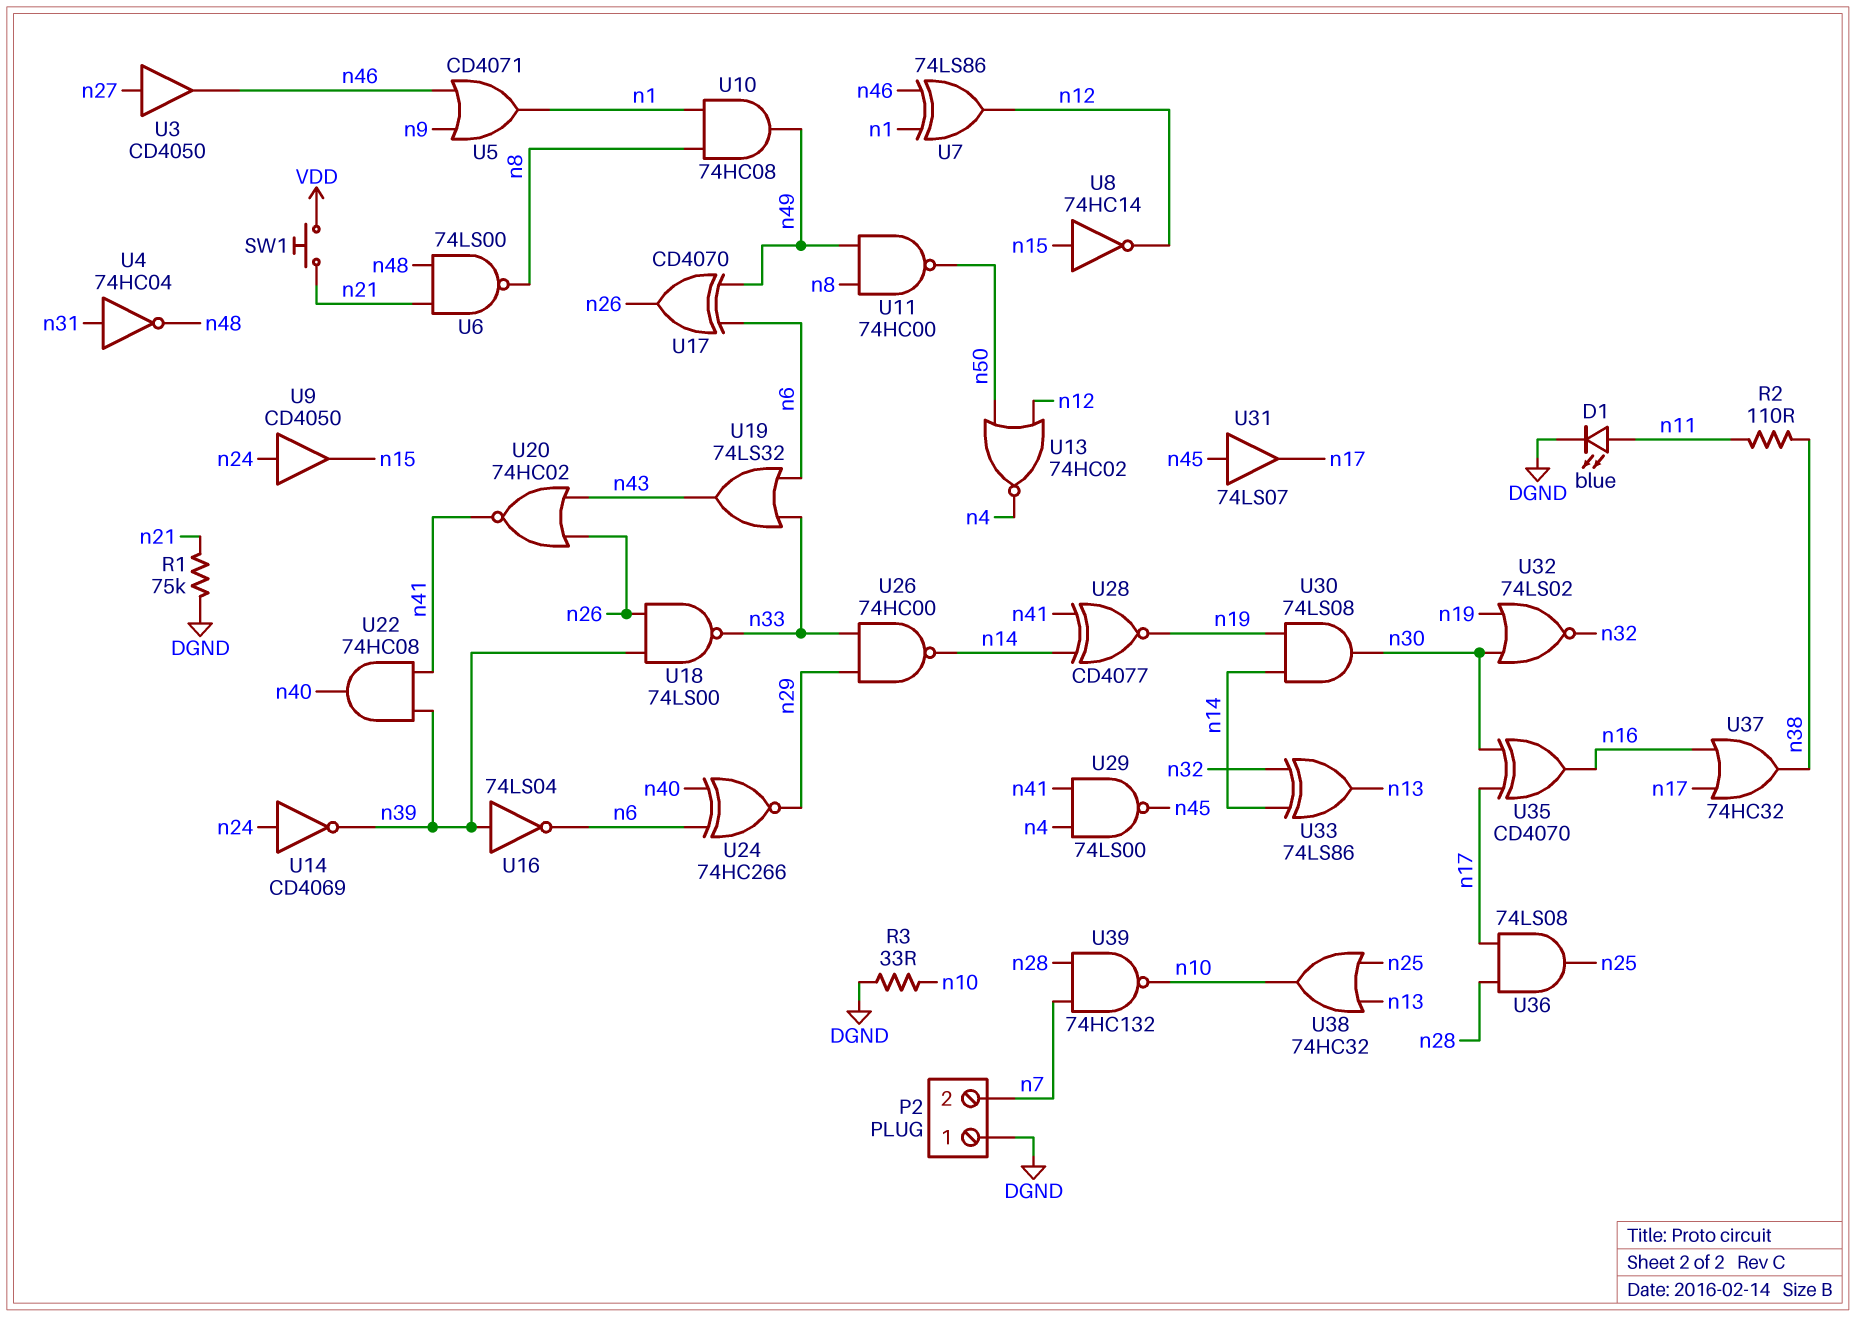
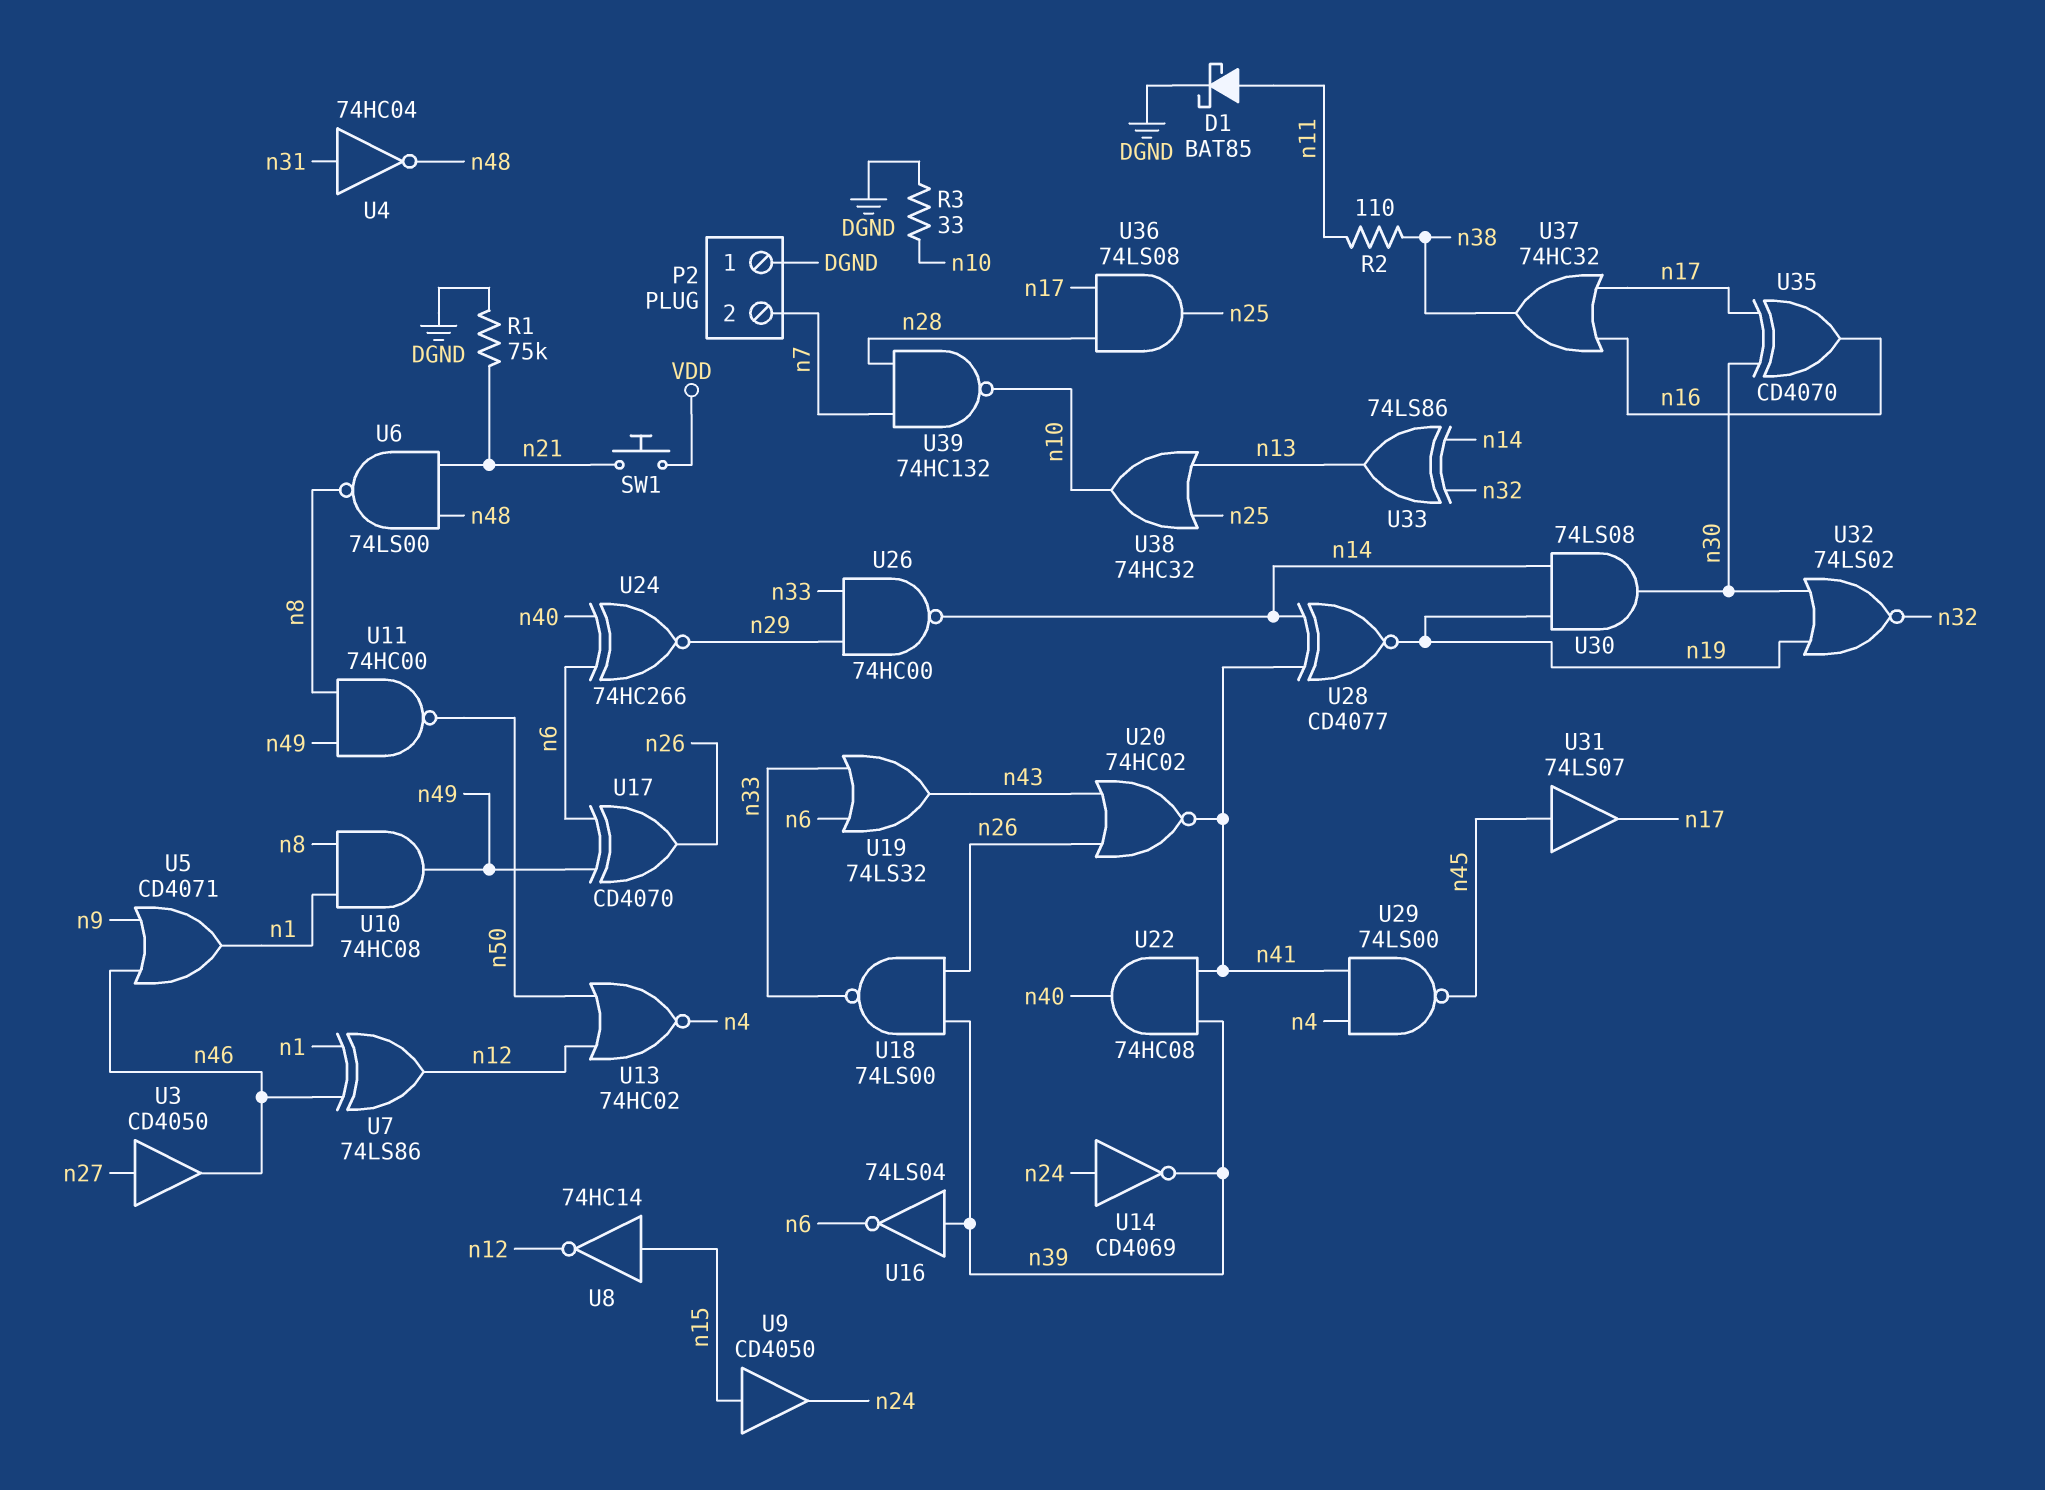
D1: LED blue (A n11, K DGND) -> schottky BAT85 (A n11, K DGND)
U9: buffer CD4050 (in n24, out n15) -> buffer CD4050 (in n15, out n24)

